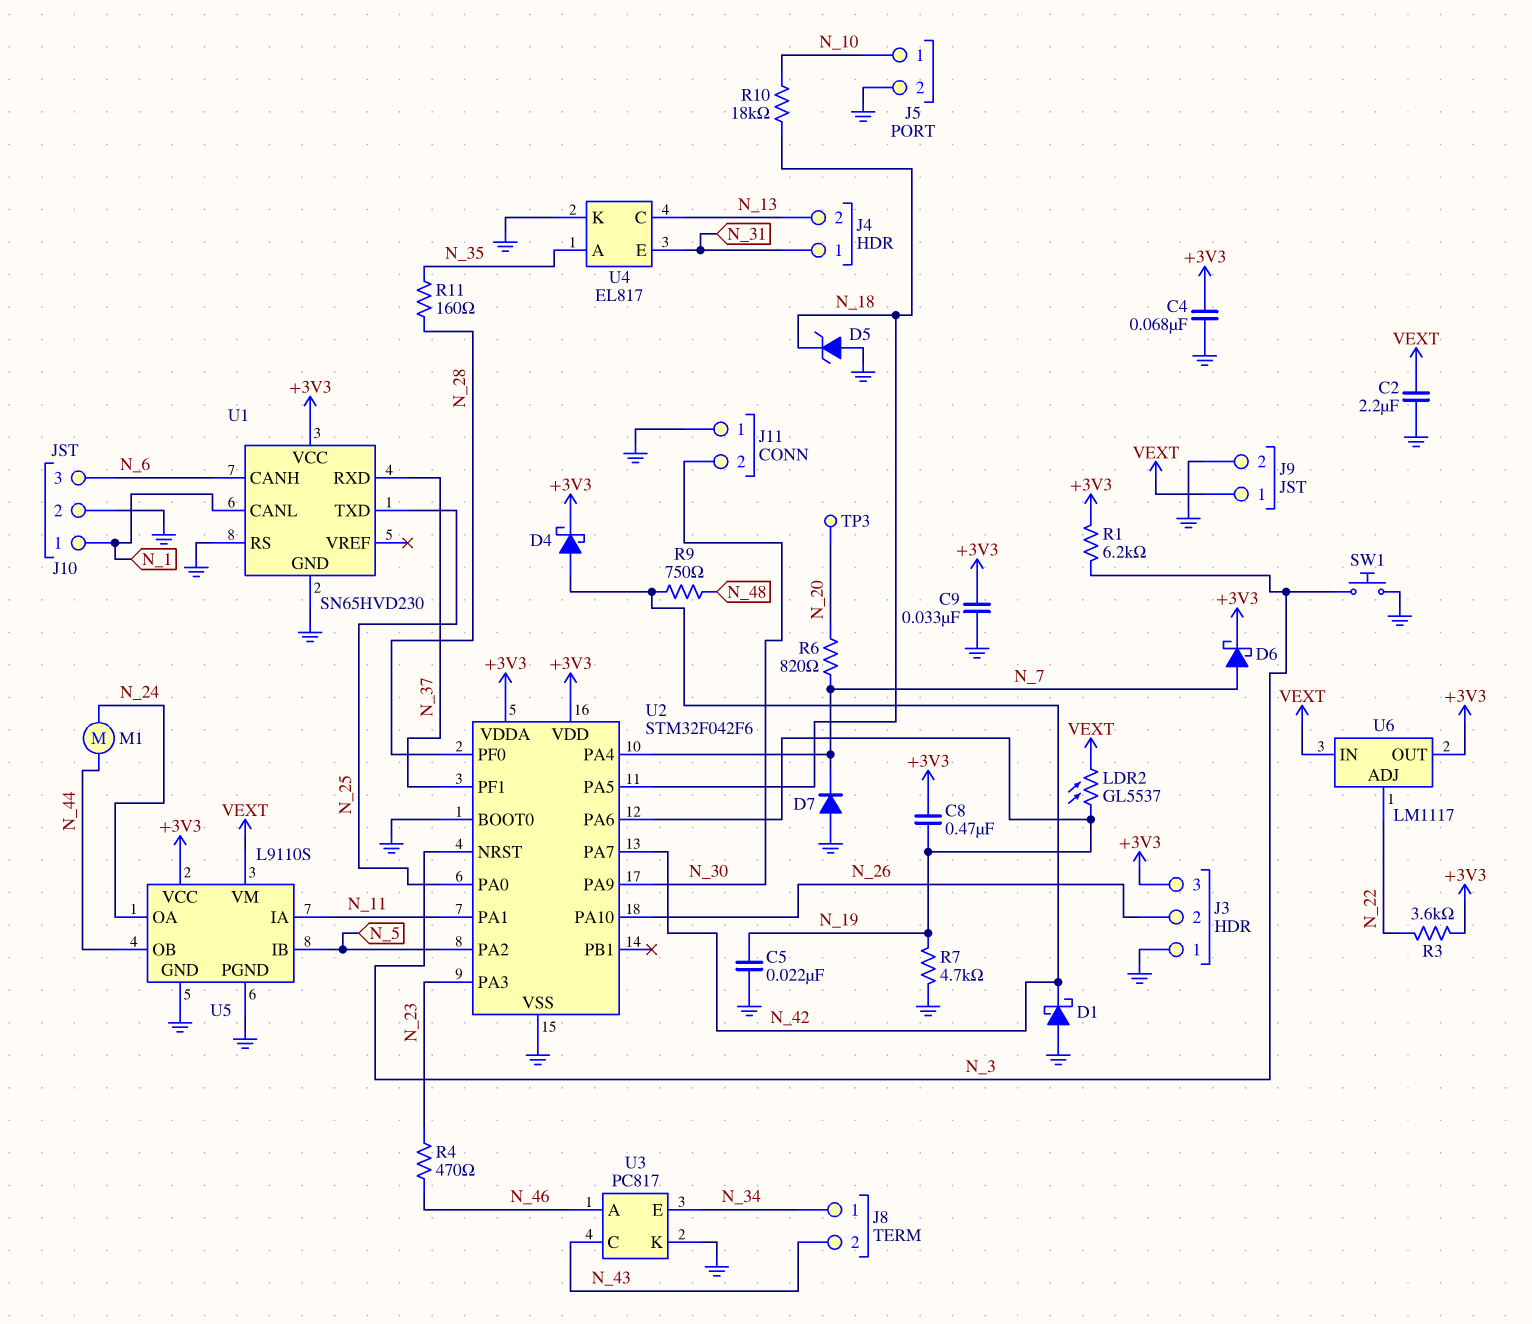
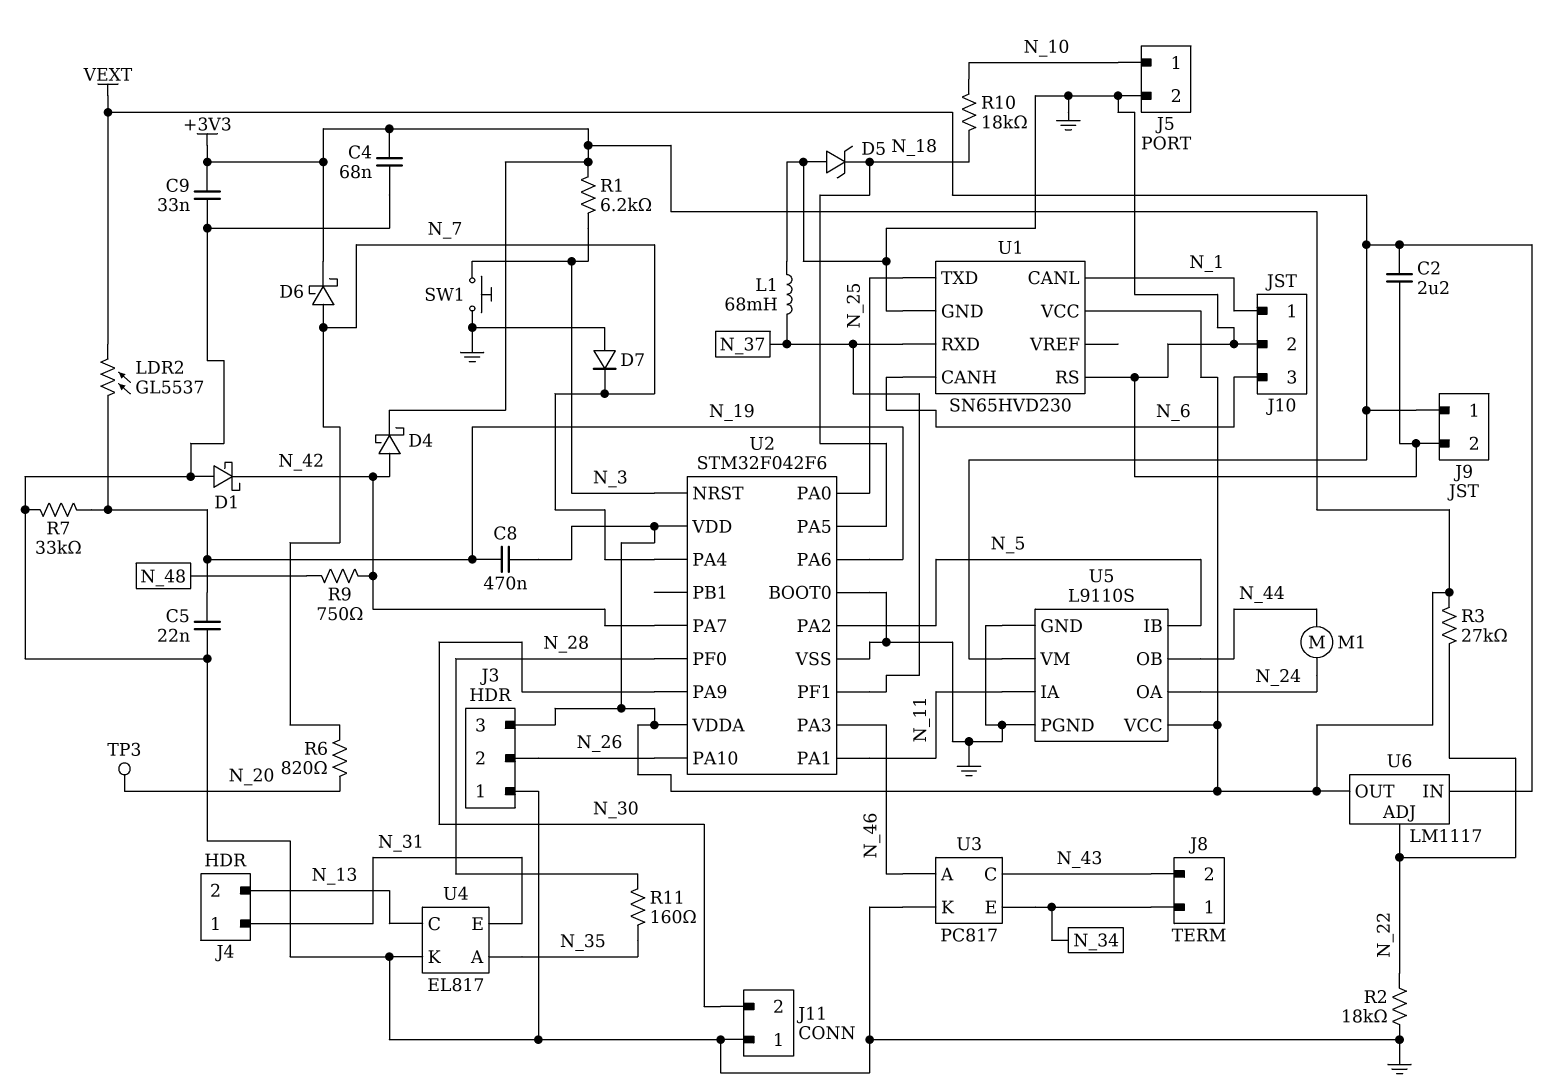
L1: none -> 68mH (GND, N_37)
R2: none -> 18k (GND, N_22)
R3: 3.6k (+3V3, N_22) -> 27k (+3V3, N_22)
R4: 470 (N_23, N_46) -> none
R7: 4.7k (GND, N_19) -> 33k (GND, N_19)
U2 pin PA3: N_23 -> N_46

